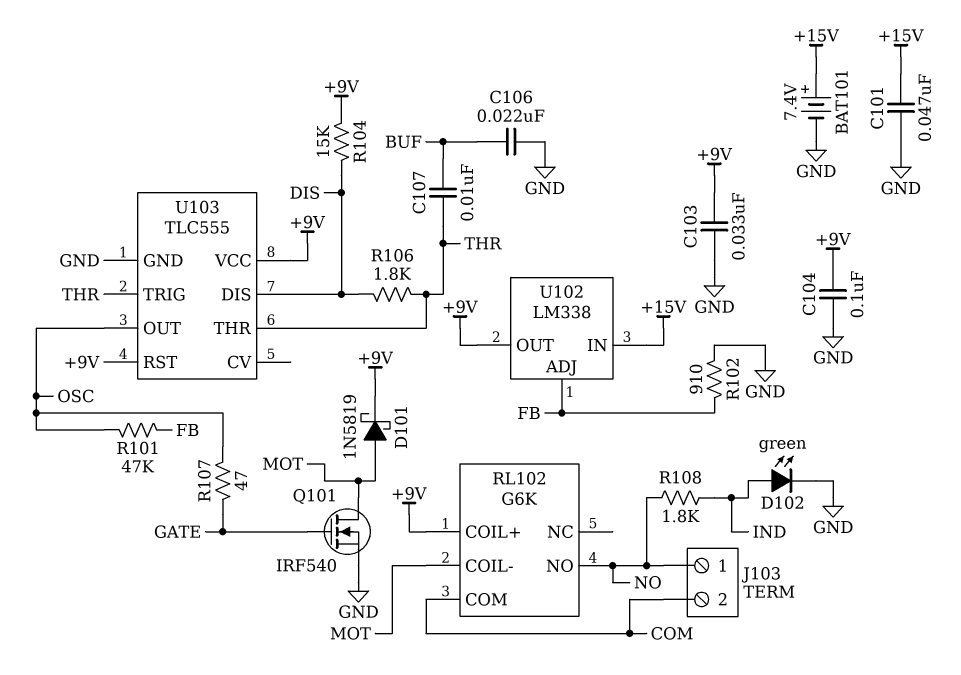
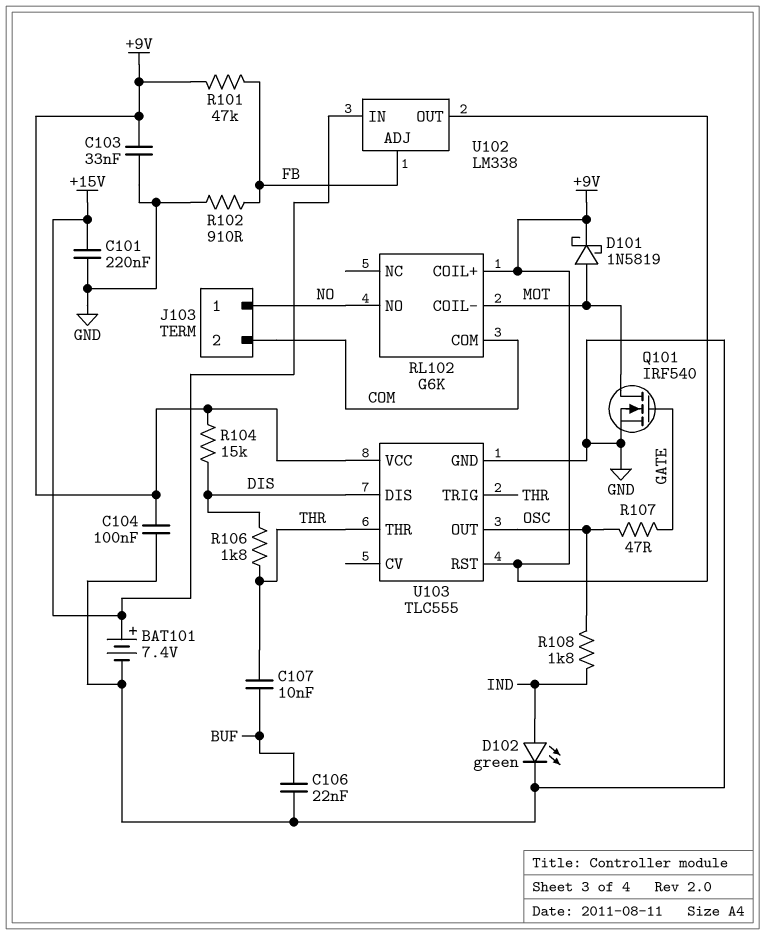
C101: 47nF (+15V, GND) -> 220nF (+15V, GND)
R101: 47k (FB, OSC) -> 47k (+9V, FB)
R108: 1.8k (IND, NO) -> 1.8k (IND, OSC)

